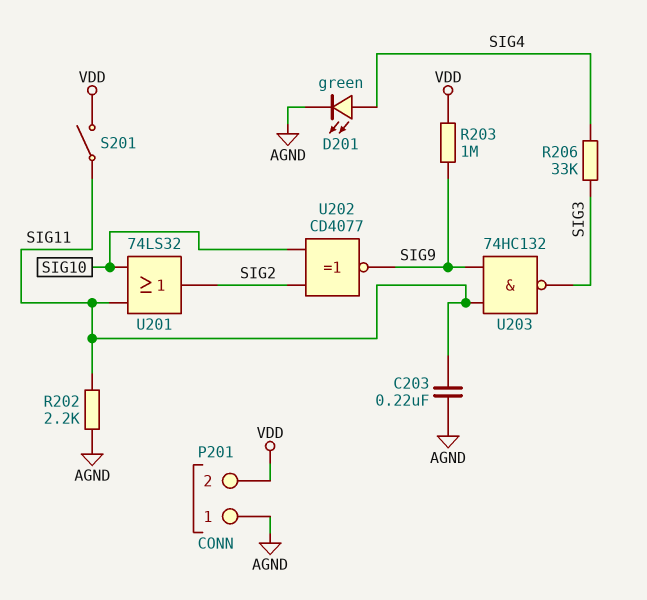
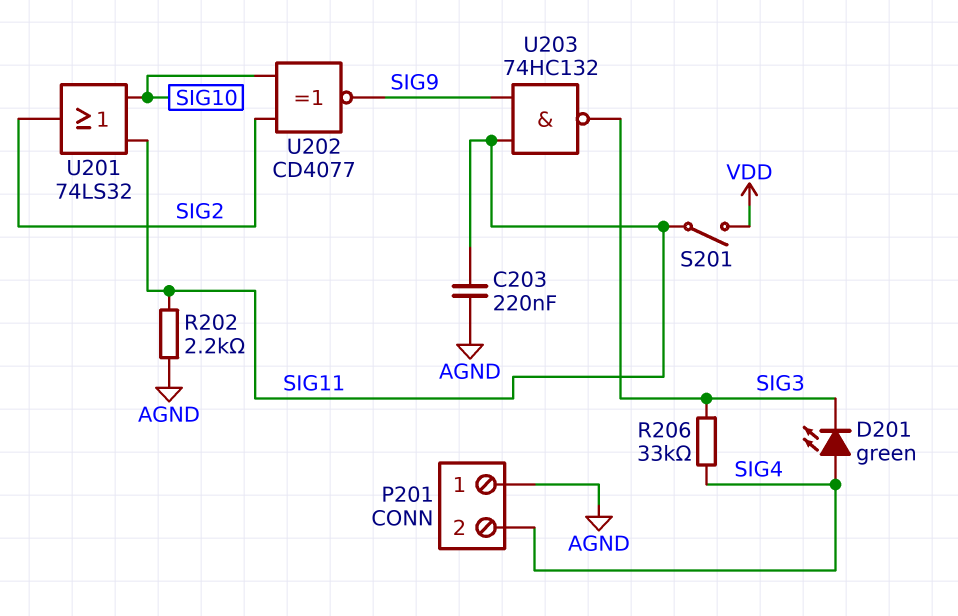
D201: LED green (A SIG4, K AGND) -> LED green (A SIG4, K SIG3)
P201 pin 2: VDD -> SIG4
R203: 1M (SIG9, VDD) -> none

